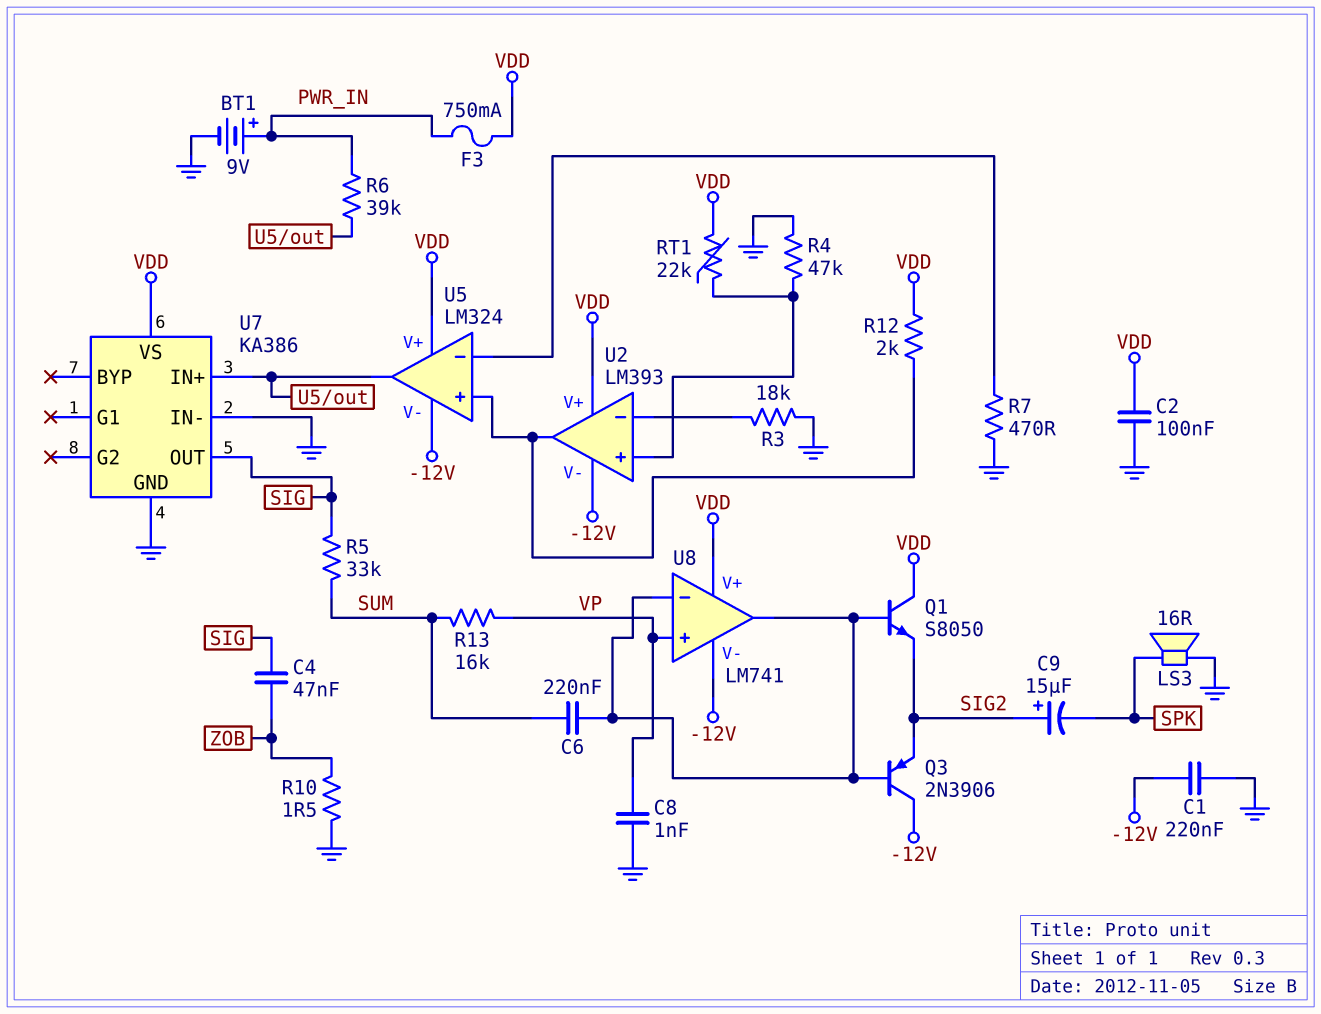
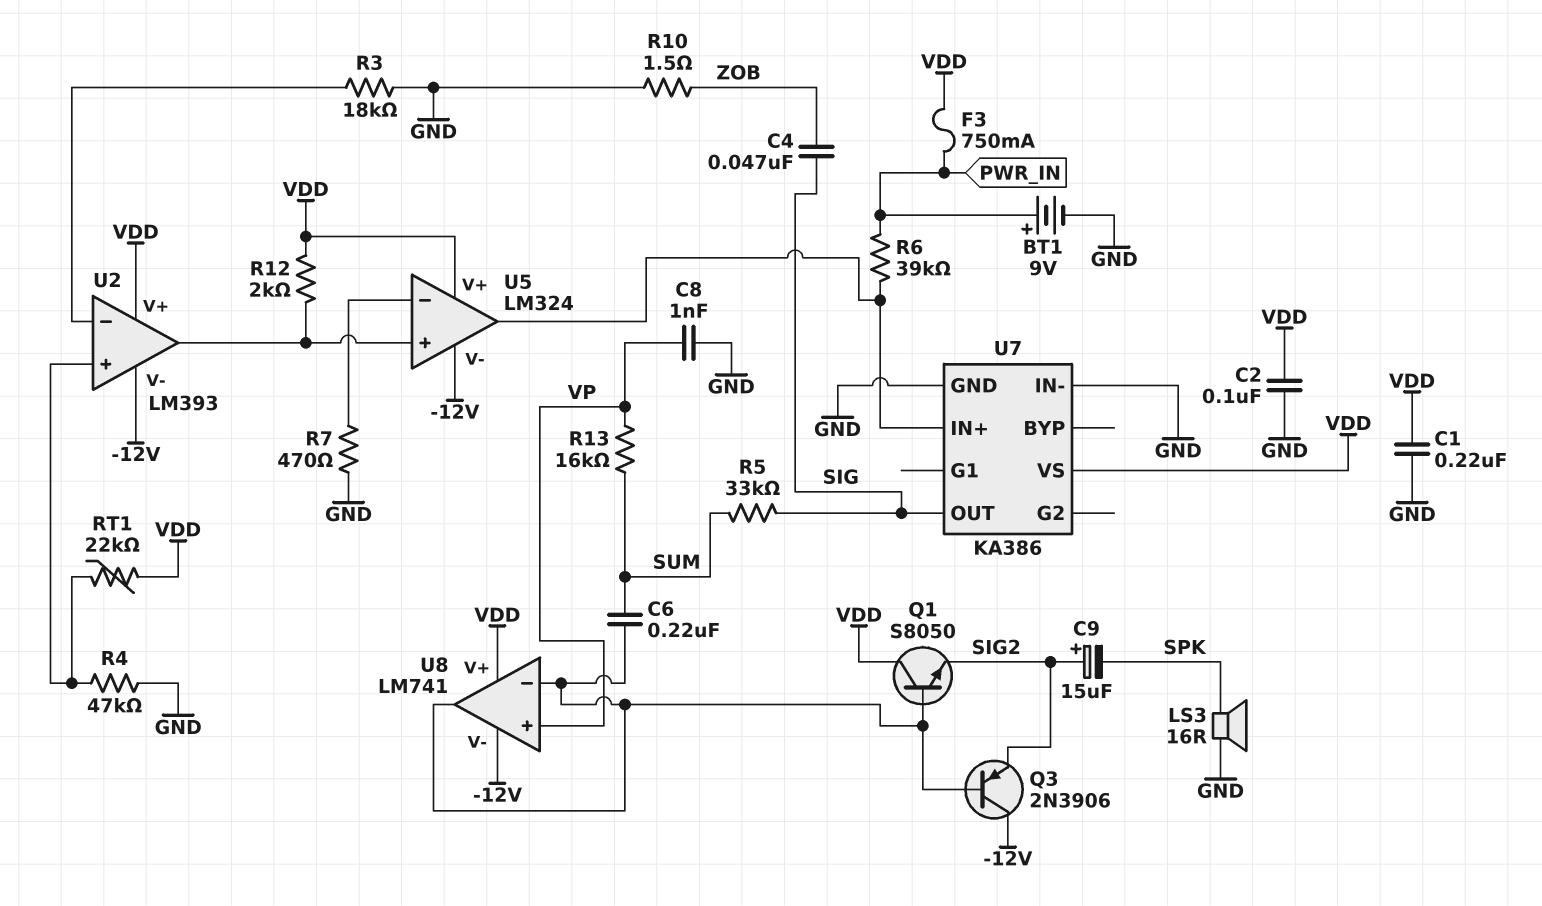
C1: 220nF (-12V, GND) -> 220nF (GND, VDD)

